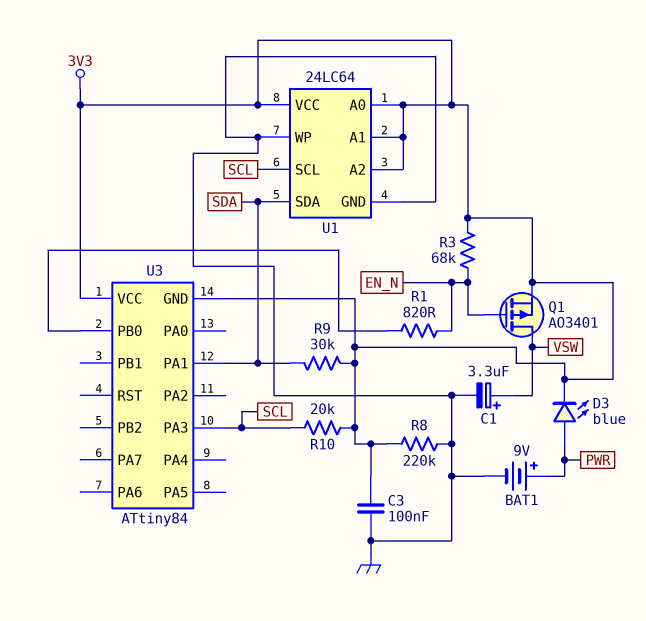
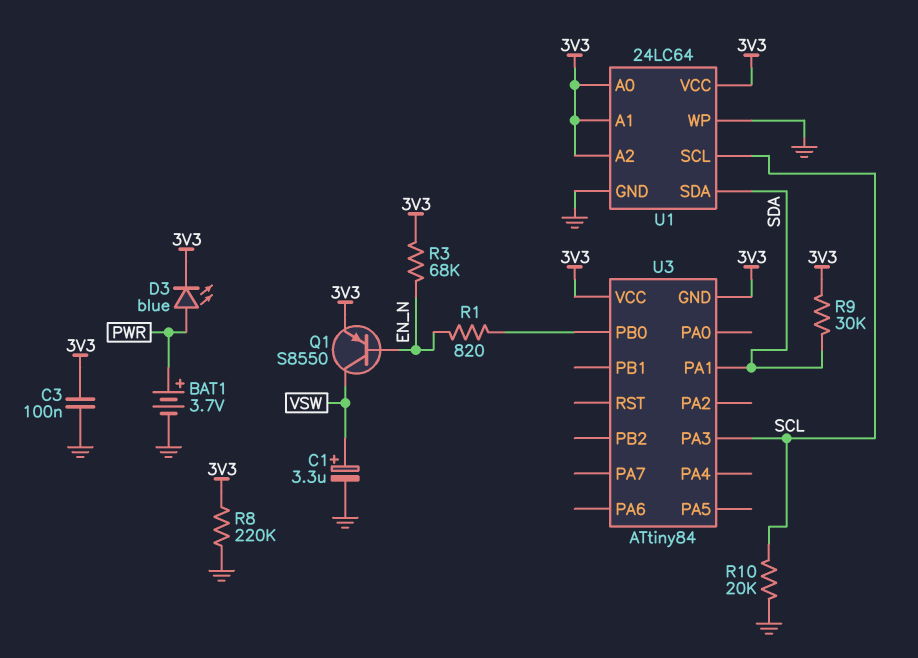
BAT1: 9V (plus PWR, minus GND) -> 3.7V (plus PWR, minus GND)
Q1: PMOS AO3401 (G EN_N, D VSW, S 3V3) -> PNP S8550 (B EN_N, C VSW, E 3V3)
R10: 20k (3V3, SCL) -> 20k (GND, SCL)

